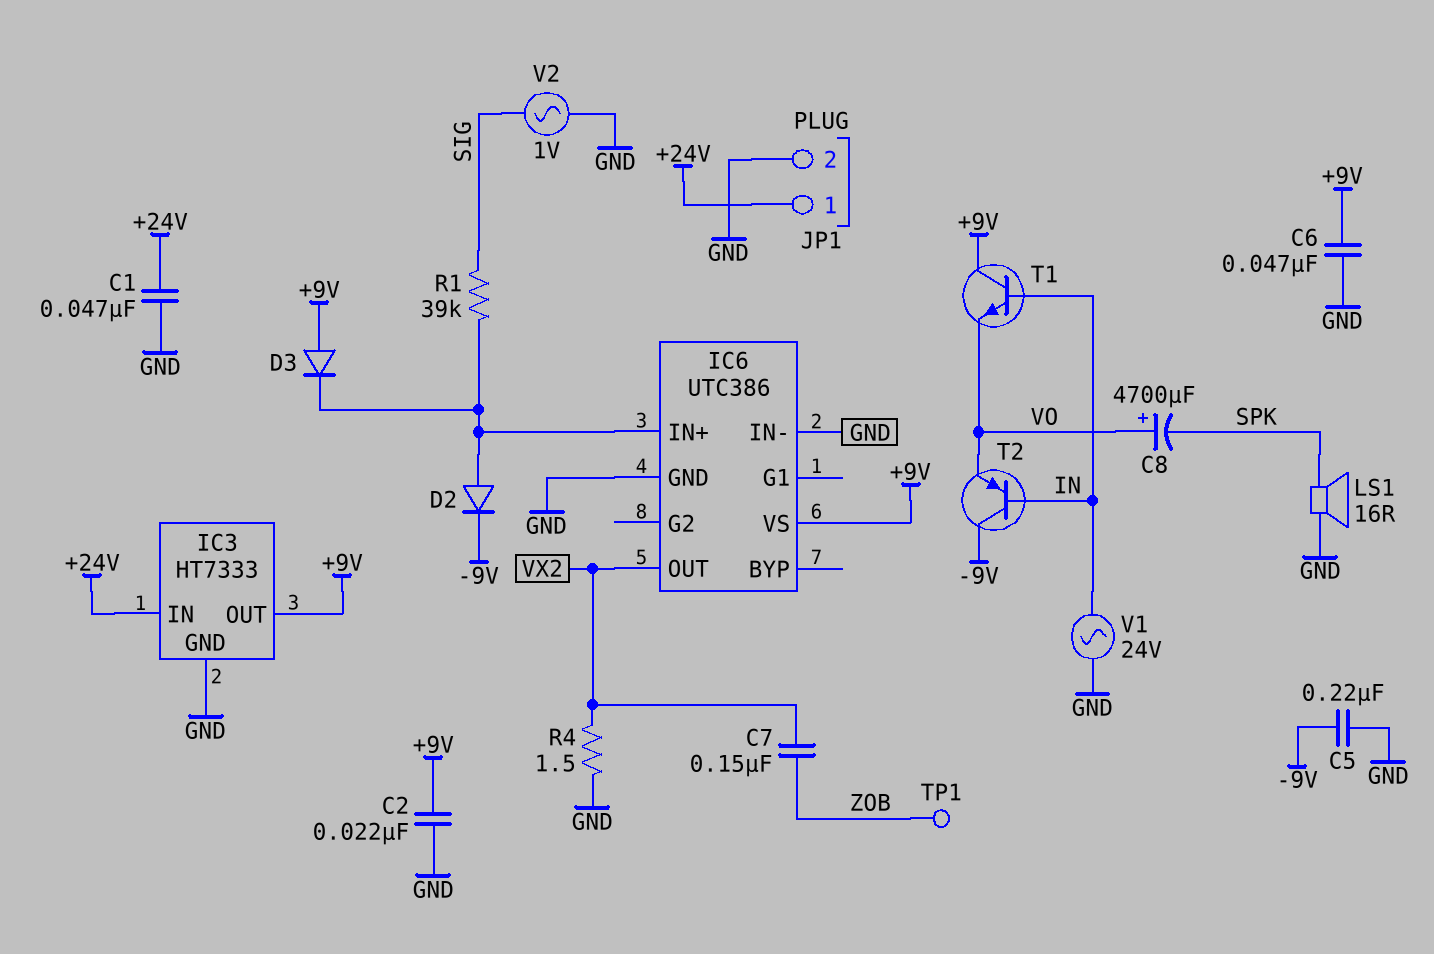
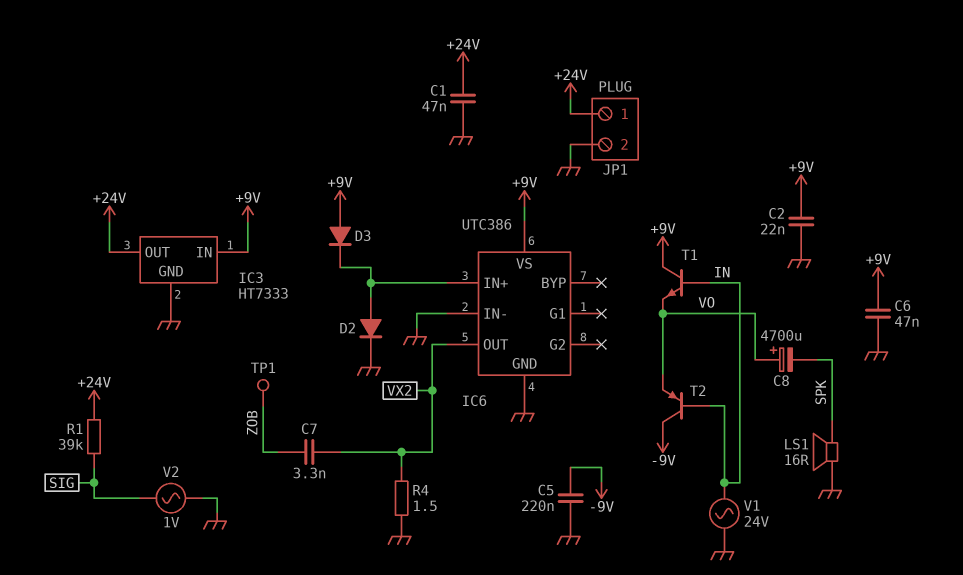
C7: 150nF (VX2, ZOB) -> 3.3nF (VX2, ZOB)
D2: diode (A IC6/IN+, K -9V) -> diode (A IC6/IN+, K GND)
IC3 pin IN: +24V -> +9V
IC3 pin OUT: +9V -> +24V
R1: 39k (IC6/IN+, SIG) -> 39k (+24V, SIG)

